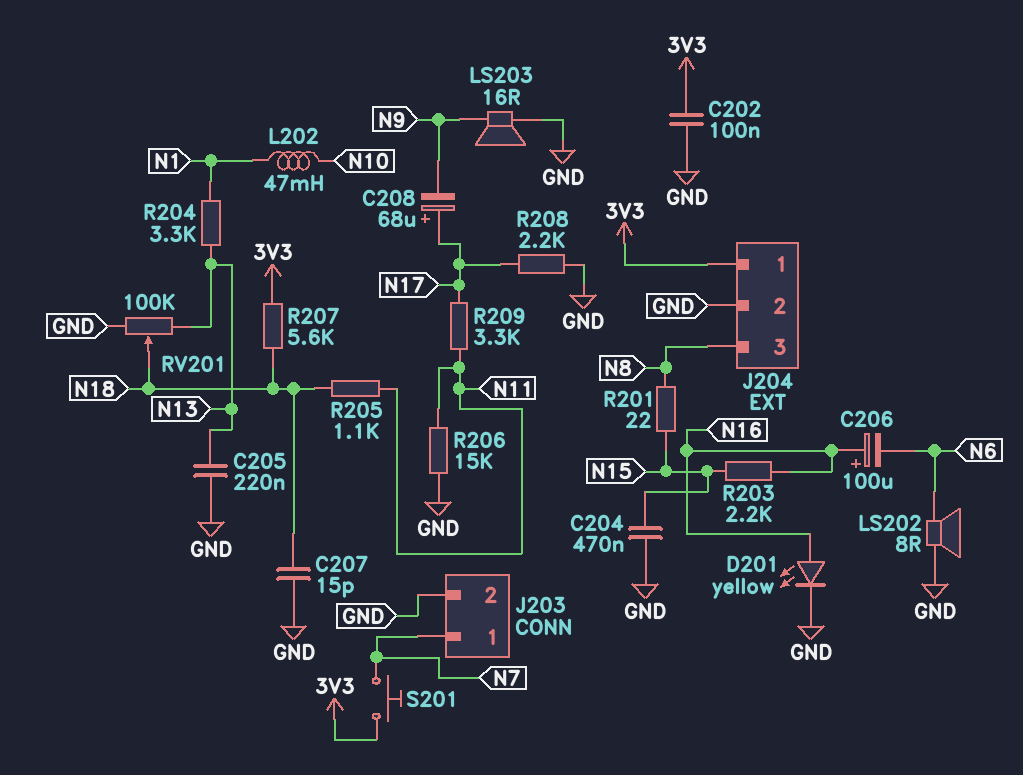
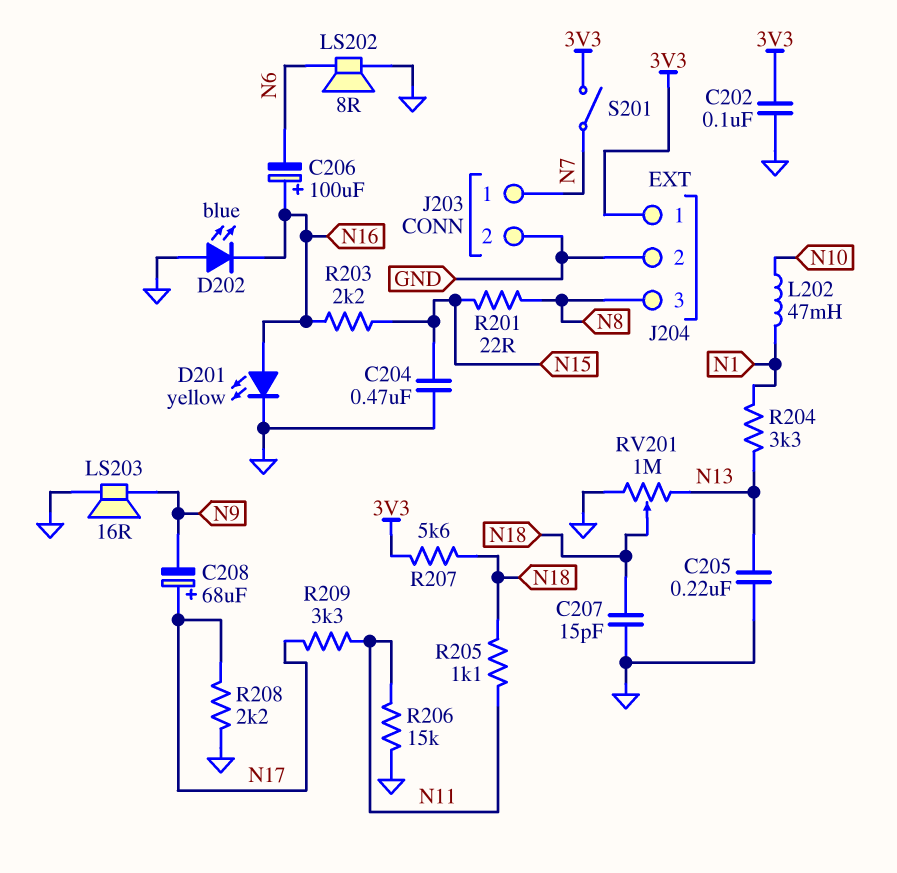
D202: none -> LED blue (A GND, K N16)
RV201: 100k (GND, N13, wiper N18) -> 1M (GND, N13, wiper N18)
S201: button (3V3, N7) -> switch (3V3, N7)

